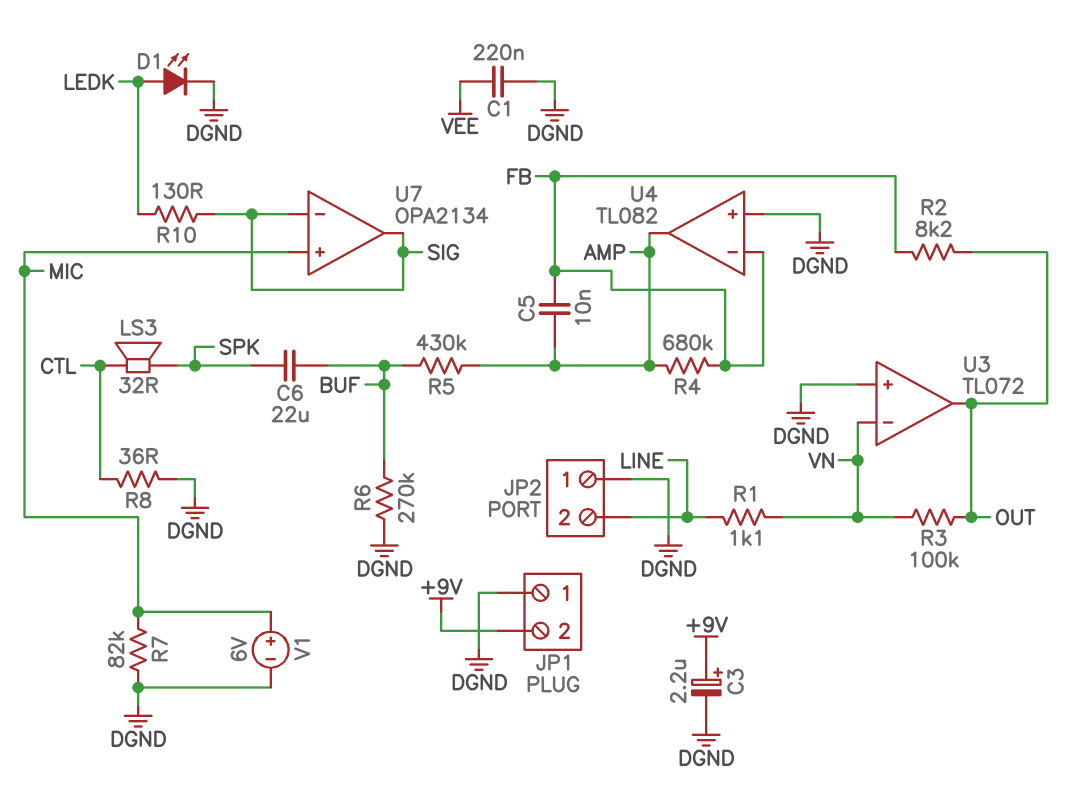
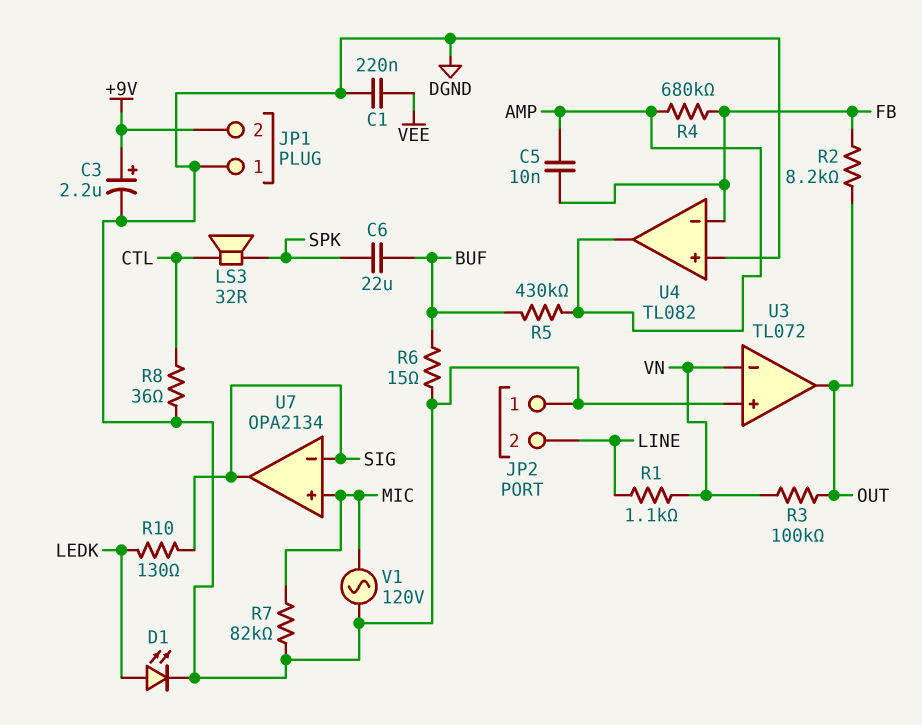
R6: 270k (BUF, DGND) -> 15 (BUF, DGND)
V1: 6V (plus MIC, minus DGND) -> AC 120V (DGND, MIC)

